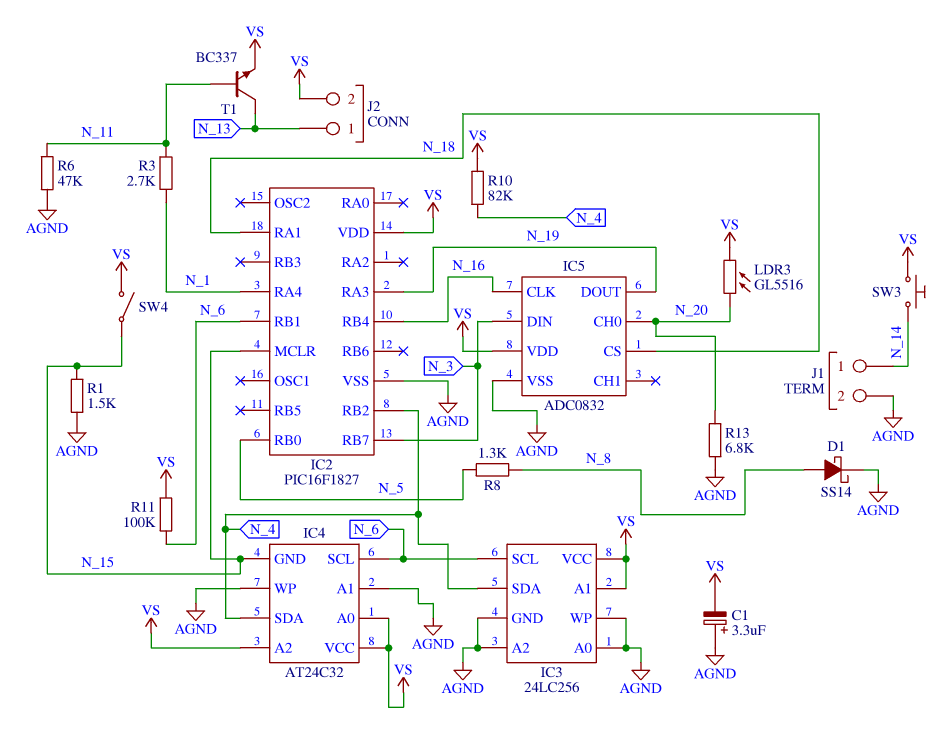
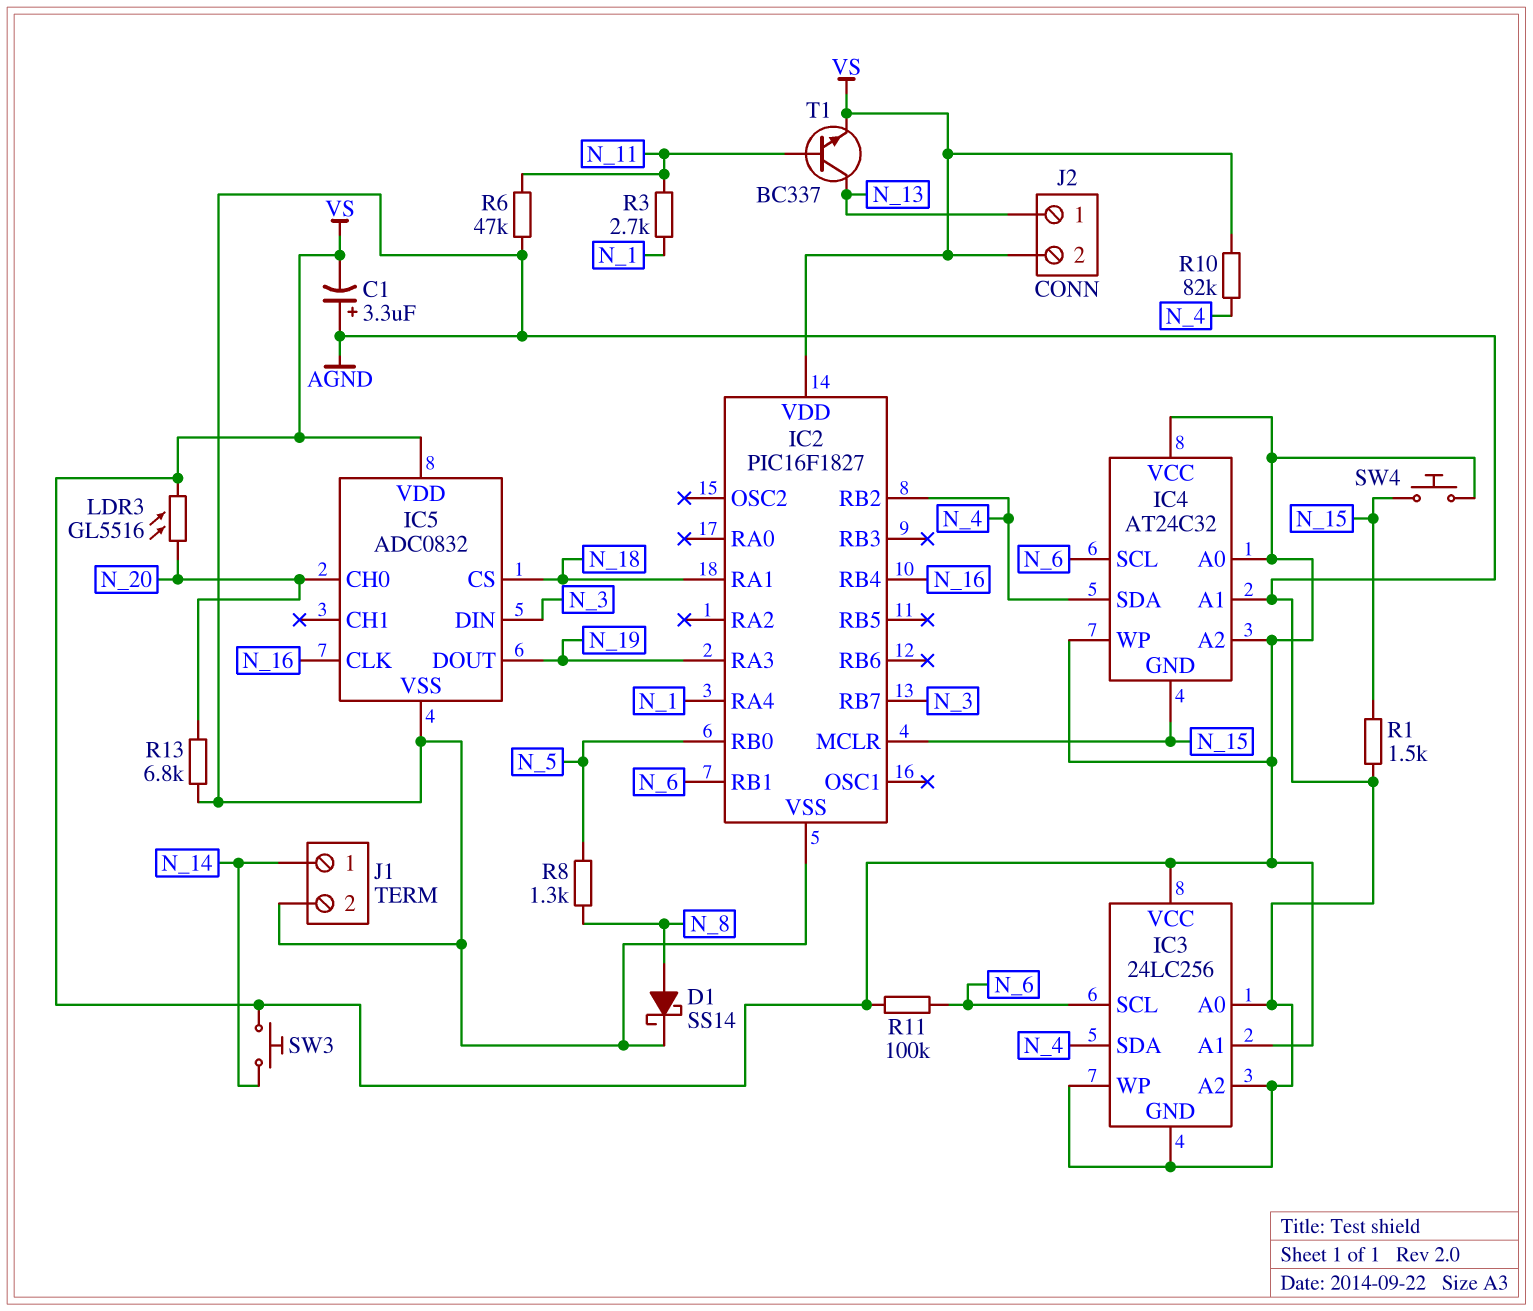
IC4 pin WP: AGND -> VS
SW4: switch (N_15, VS) -> button (N_15, VS)

